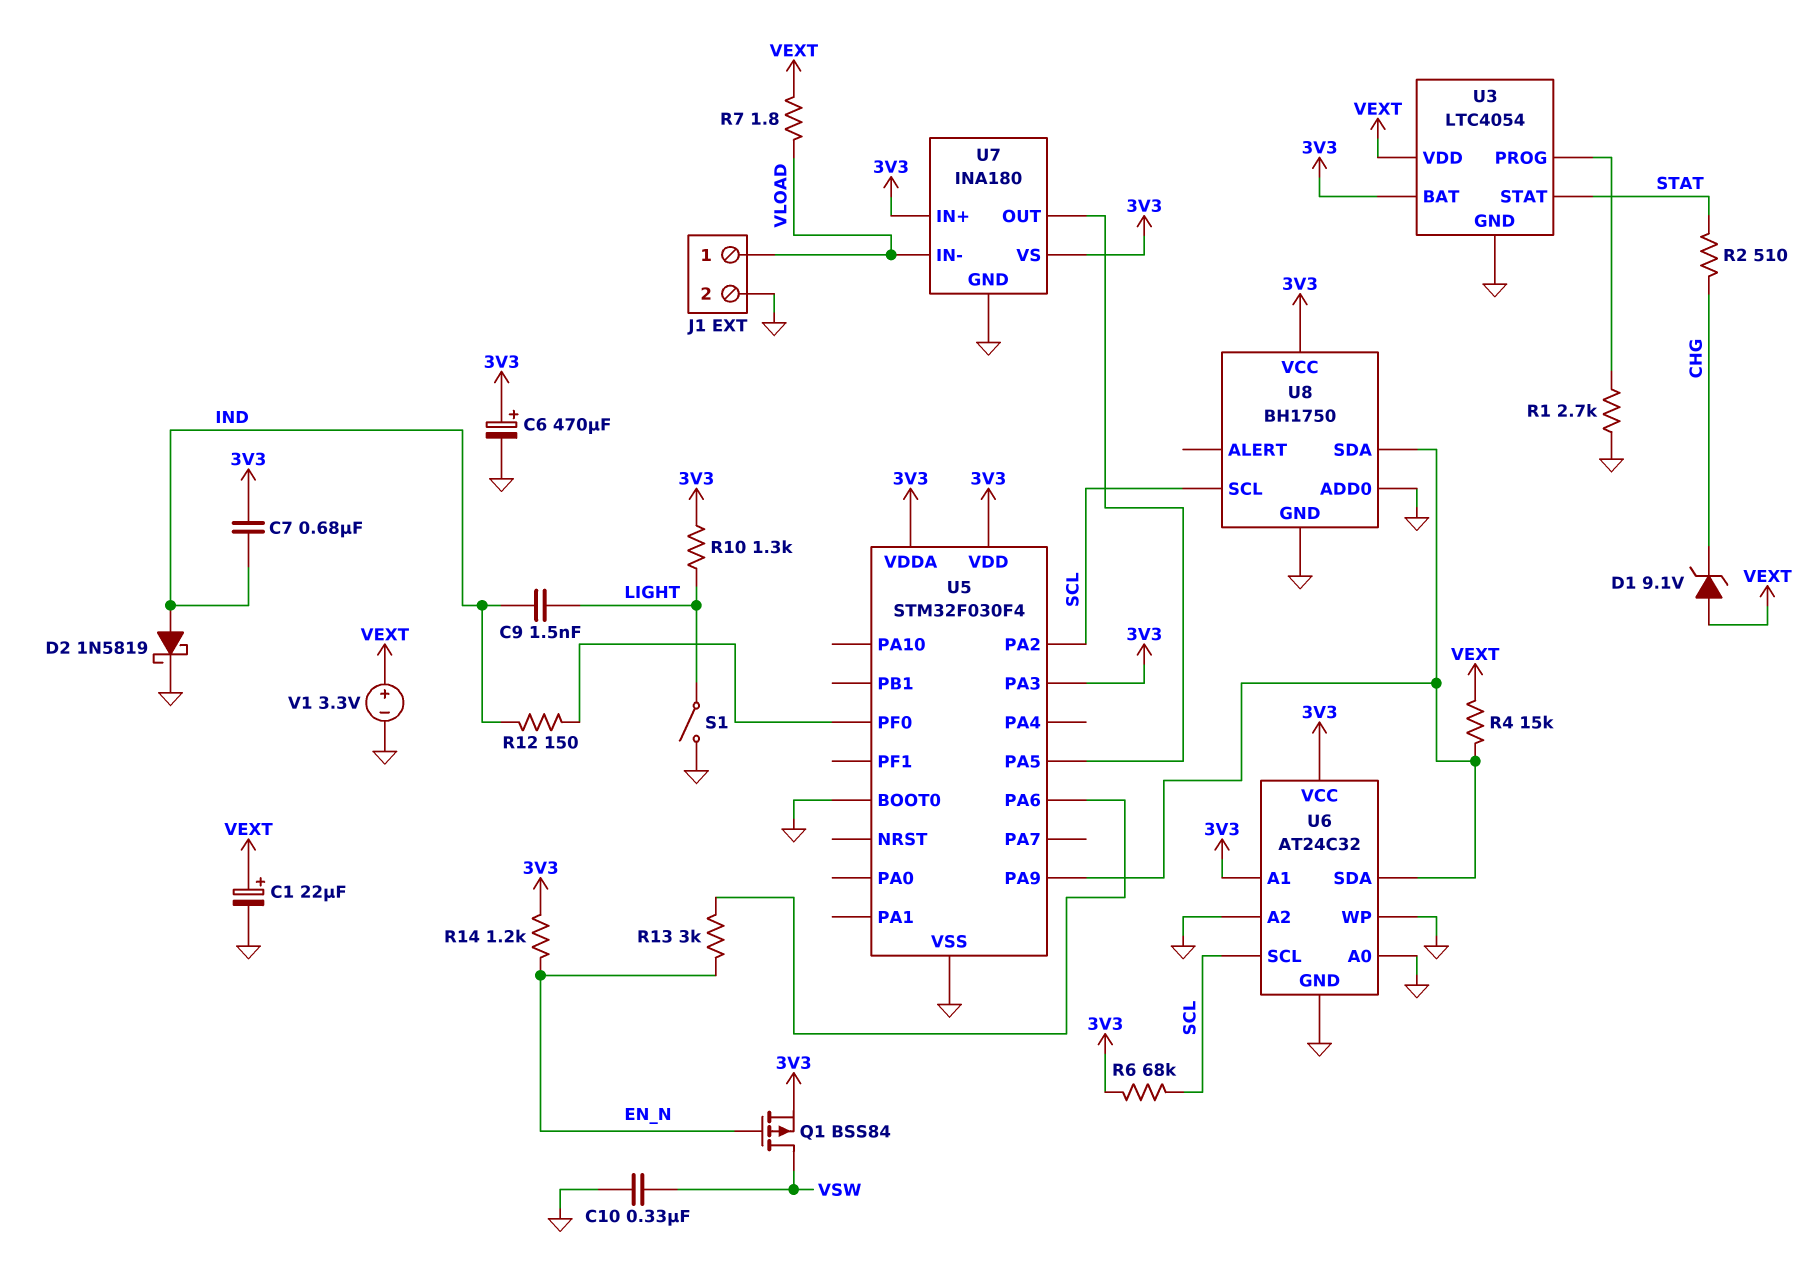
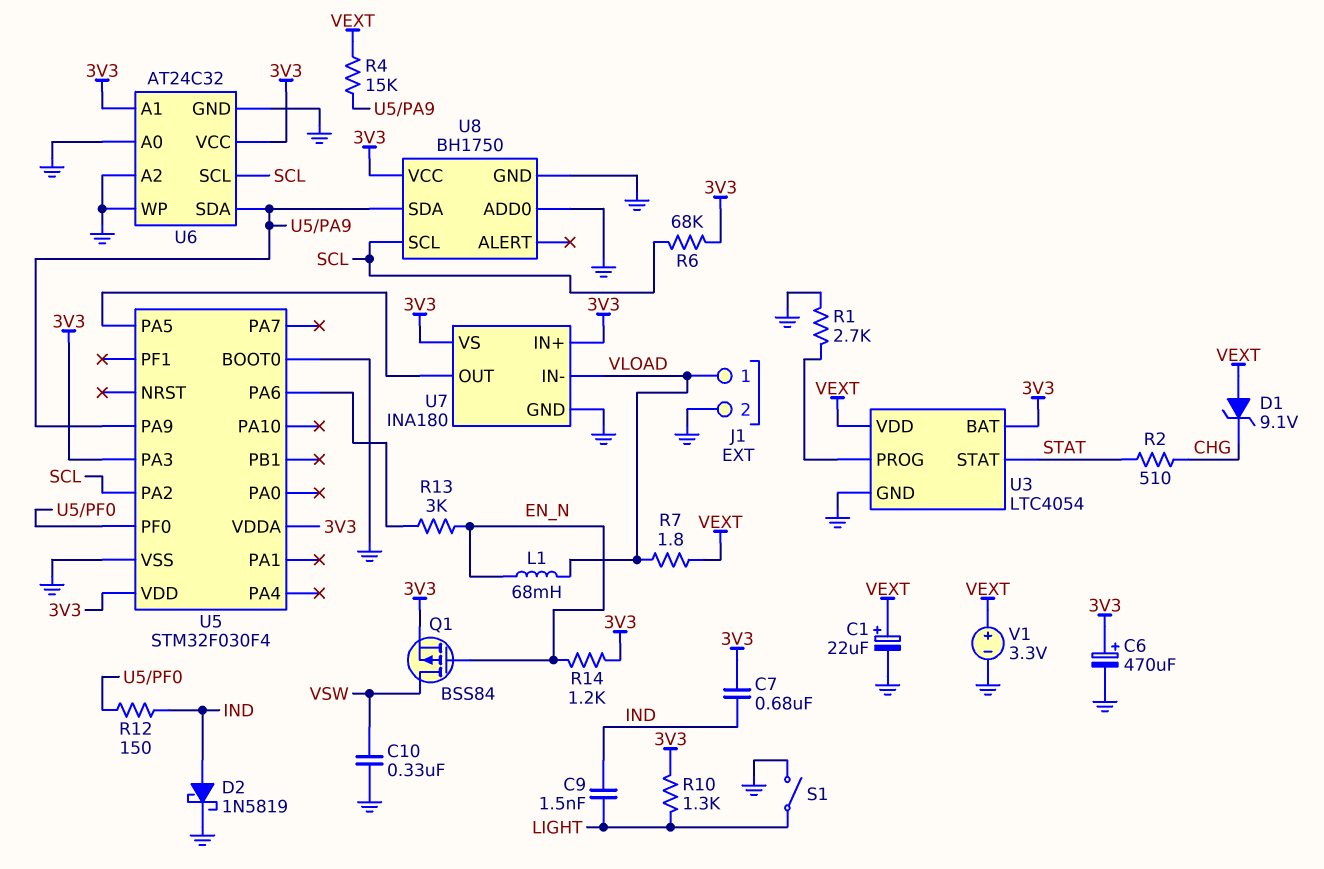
L1: none -> 68mH (EN_N, VLOAD)

